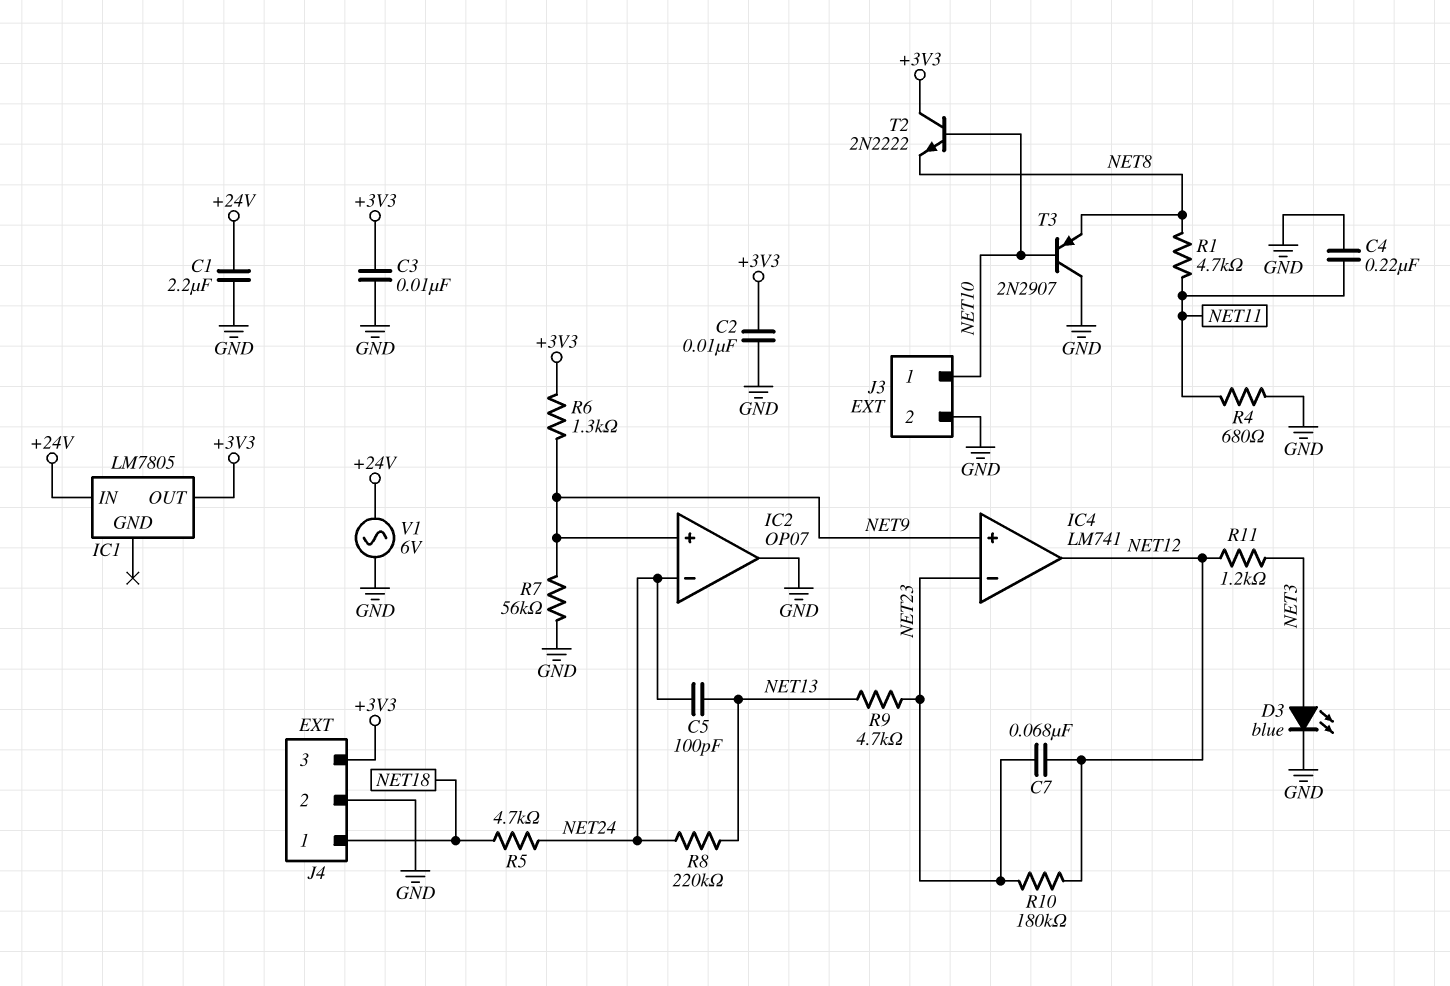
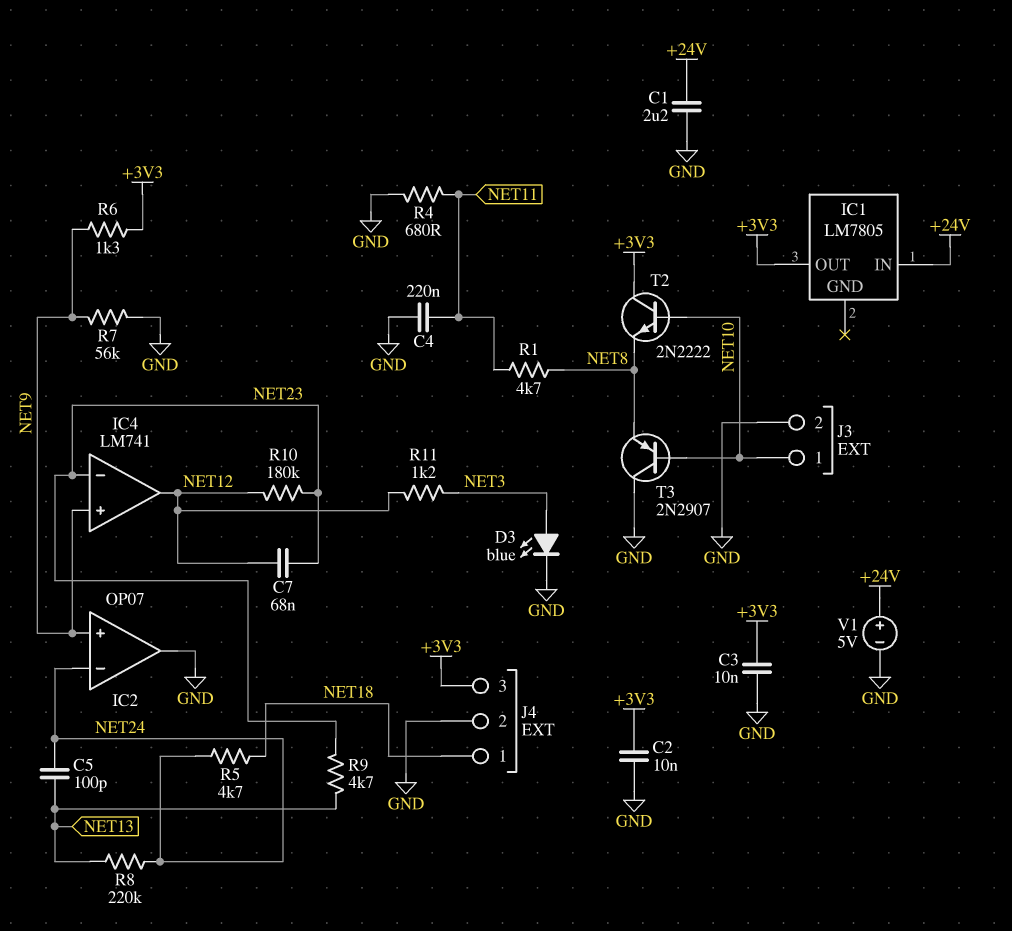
V1: AC 6V (+24V, GND) -> 5V (plus +24V, minus GND)

